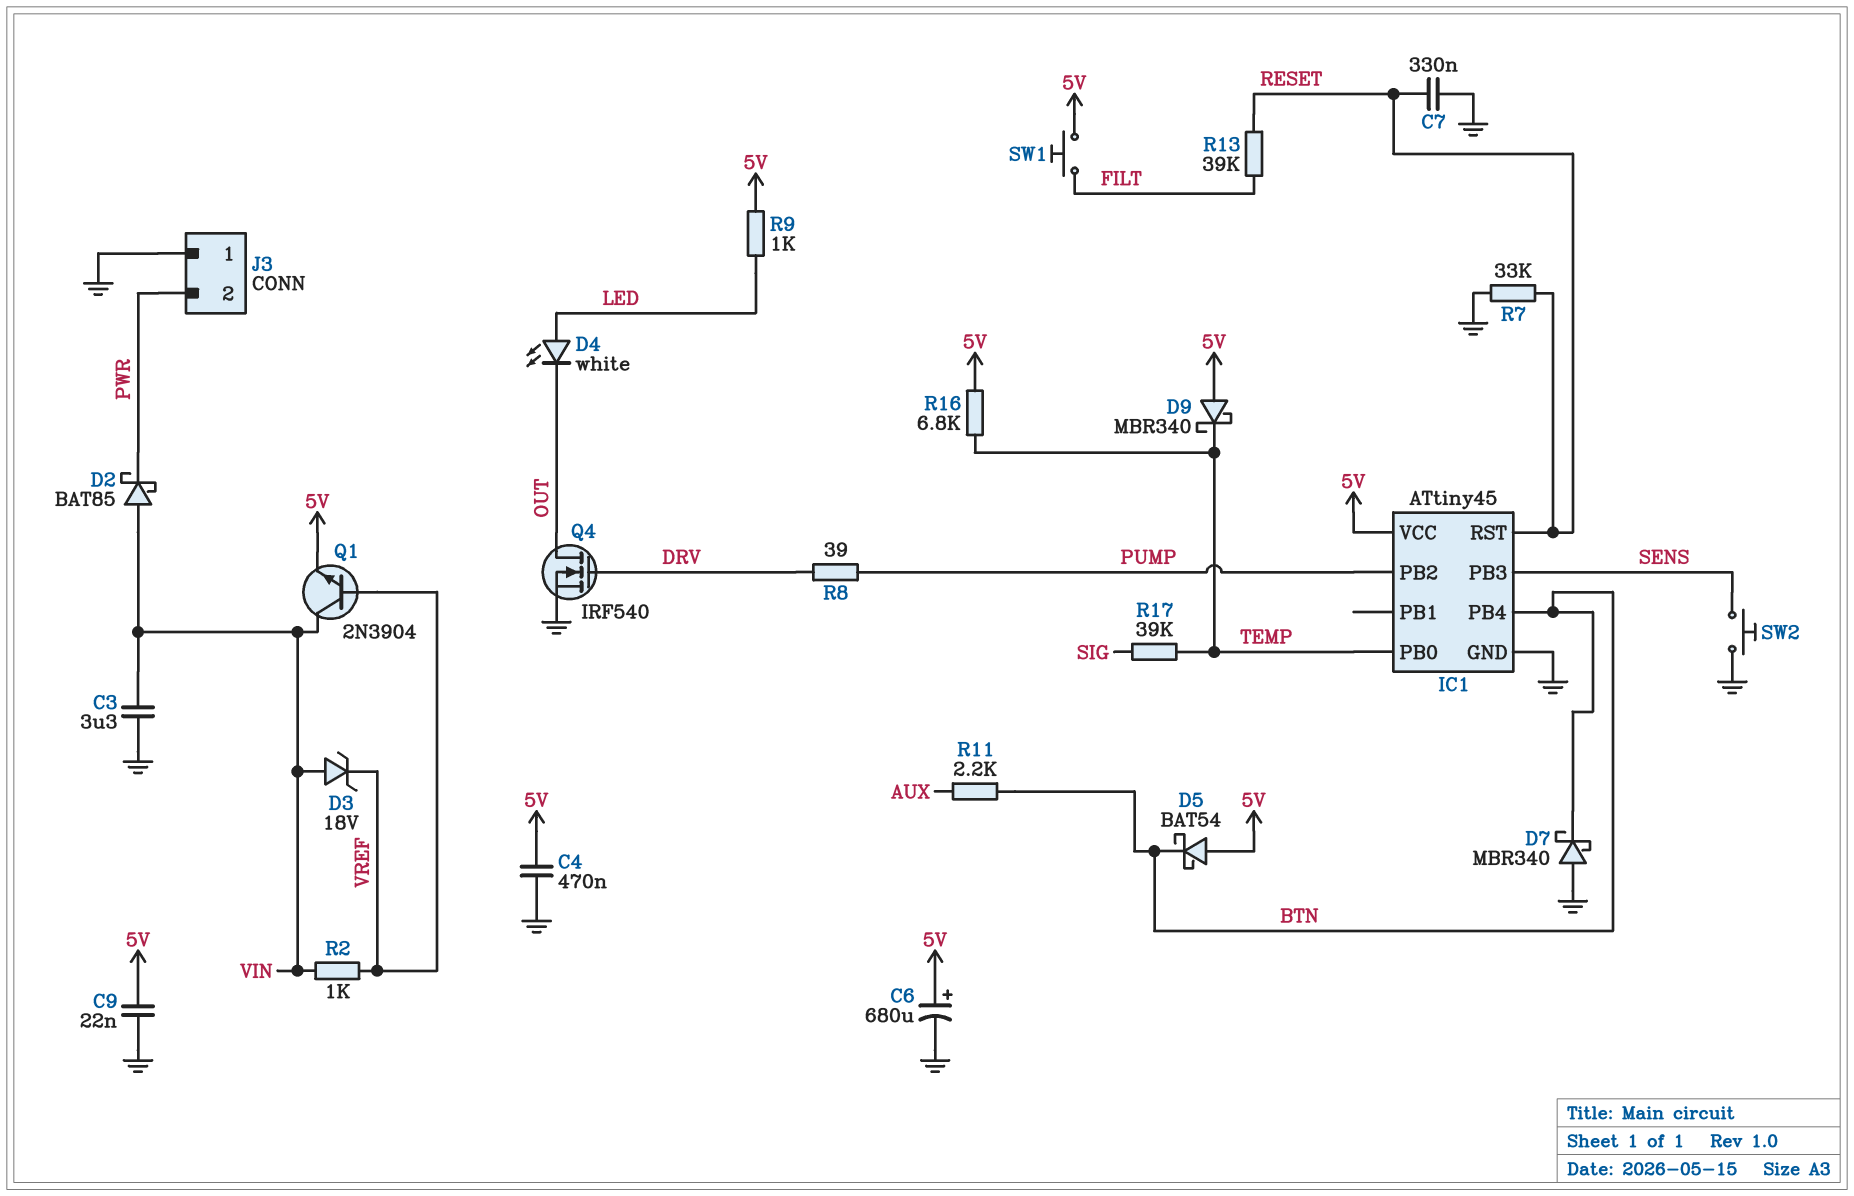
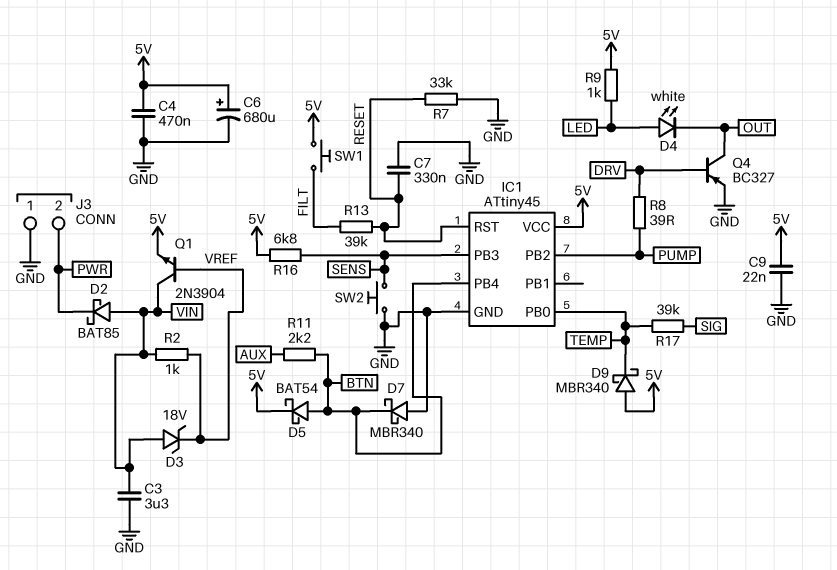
D5: schottky BAT54 (A 5V, K BTN) -> schottky BAT54 (A BTN, K 5V)
Q4: NMOS IRF540 (G DRV, D OUT, S GND) -> PNP BC327 (B DRV, C OUT, E GND)
R16: 6.8k (5V, TEMP) -> 6.8k (5V, SENS)

